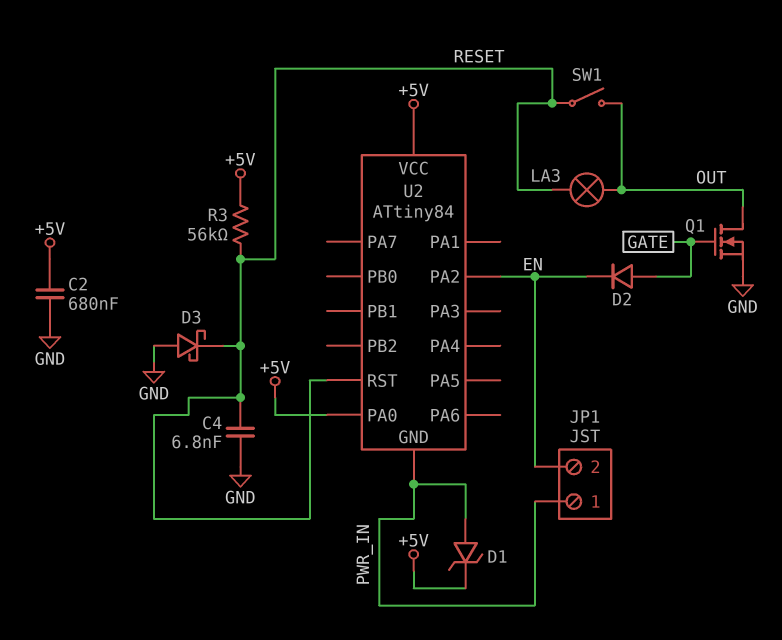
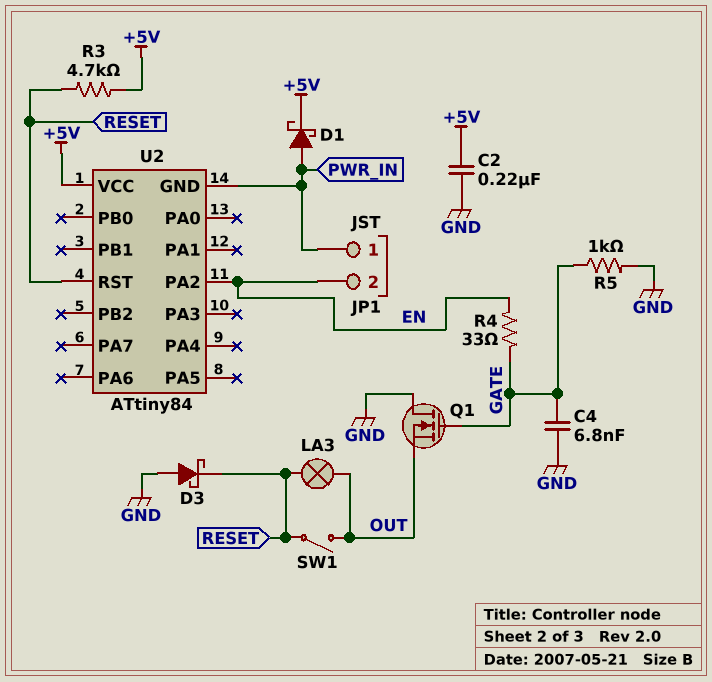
C2: 680nF (+5V, GND) -> 220nF (+5V, GND)
C4: 6.8nF (GND, RESET) -> 6.8nF (GATE, GND)
D1: zener (A PWR_IN, K +5V) -> schottky (A PWR_IN, K +5V)
D2: diode (A GATE, K EN) -> none
Q1: NMOS (G GATE, D OUT, S GND) -> NMOS (G GATE, D GND, S OUT)
R3: 56k (+5V, RESET) -> 4.7k (+5V, RESET)
R4: none -> 33 (EN, GATE)
R5: none -> 1k (GATE, GND)
U2 pin PA0: +5V -> none

